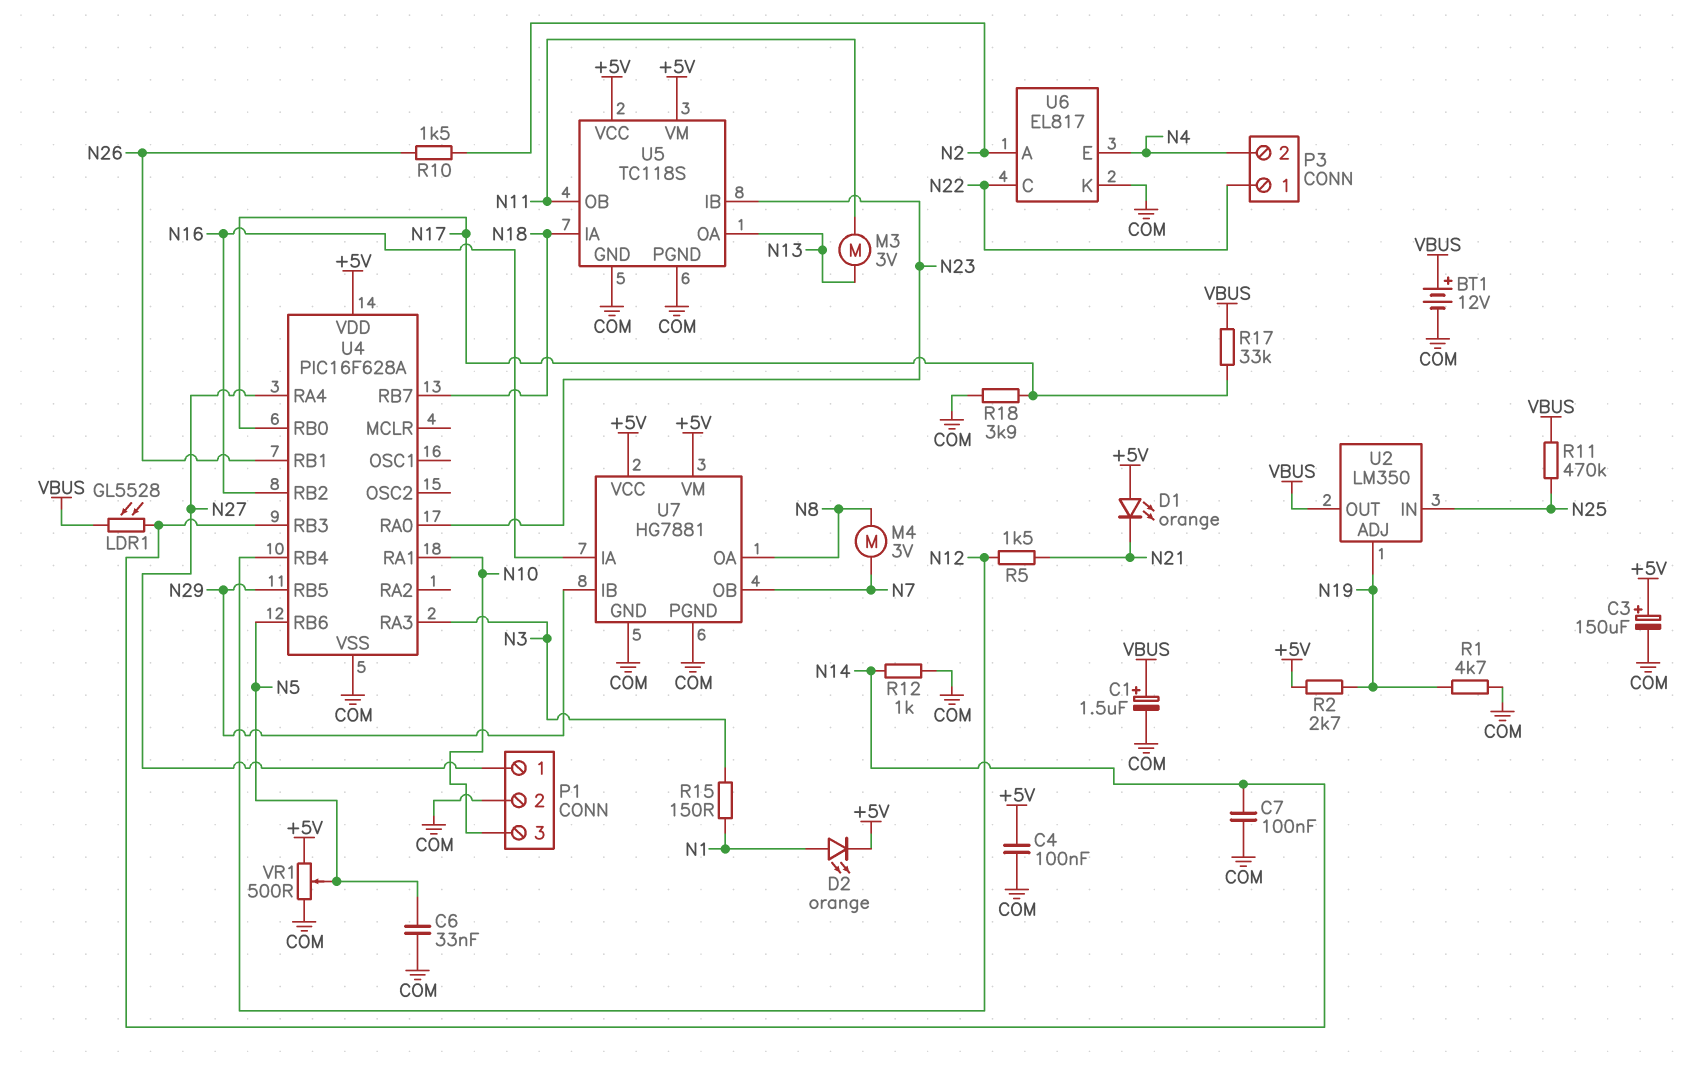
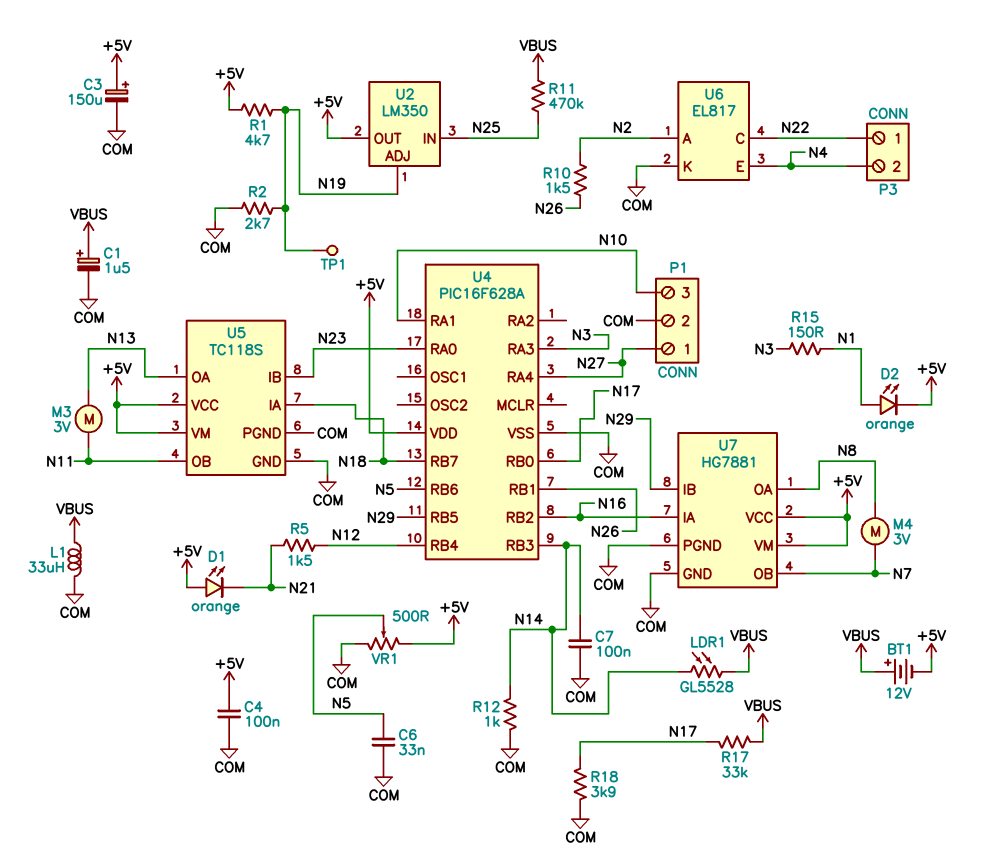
BT1: 12V (plus VBUS, minus COM) -> 12V (plus VBUS, minus +5V)
L1: none -> 33uH (COM, VBUS)
R1: 4.7k (COM, N19) -> 4.7k (+5V, N19)
R2: 2.7k (+5V, N19) -> 2.7k (COM, N19)
TP1: none -> test point (N19)
U2 pin OUT: VBUS -> +5V

